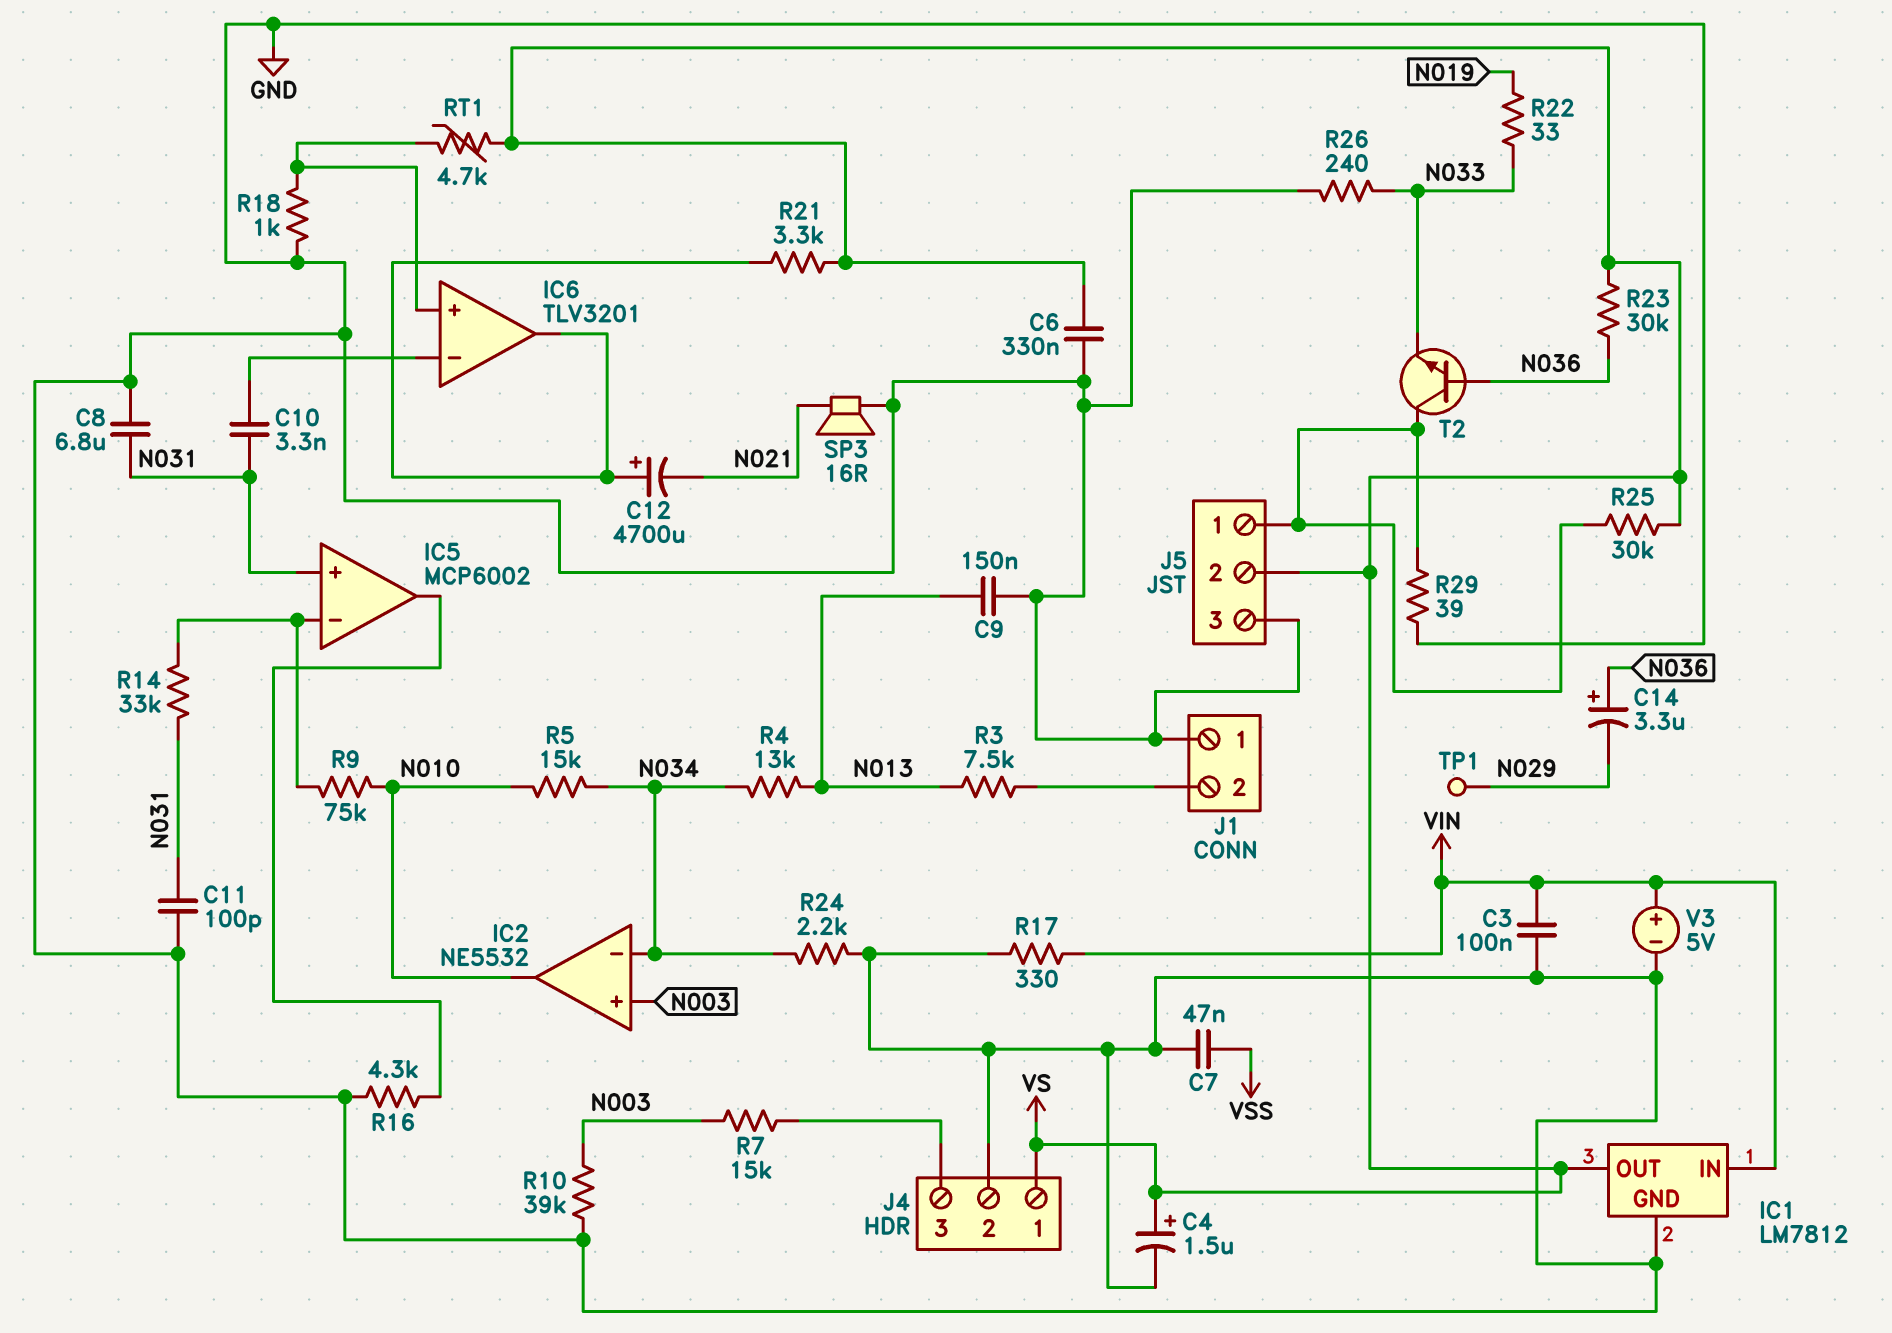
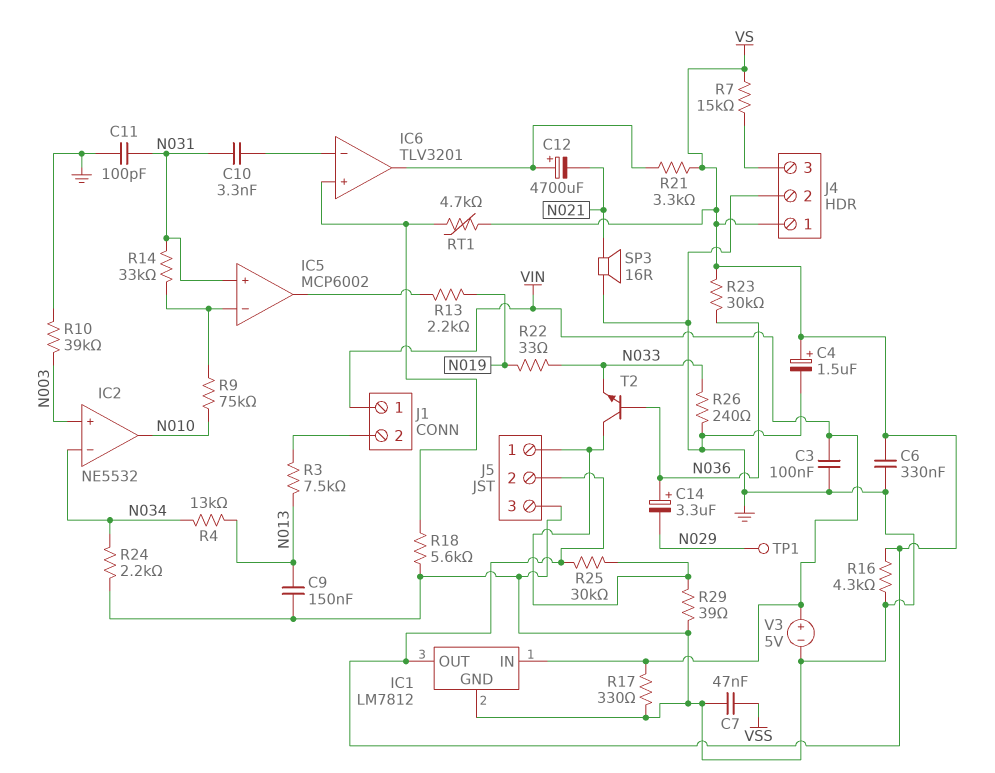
C8: 6.8uF (GND, N031) -> none
J1 pin 1: GND -> VIN
R5: 15k (N010, N034) -> none
R7: 15k (J4/3, N003) -> 15k (J4/3, VS)
R13: none -> 2.2k (IC5/out, N019)
R16: 4.3k (GND, IC5/out) -> 4.3k (GND, VS)
R18: 1k (GND, IC6/in+) -> 5.6k (GND, IC6/in+)

